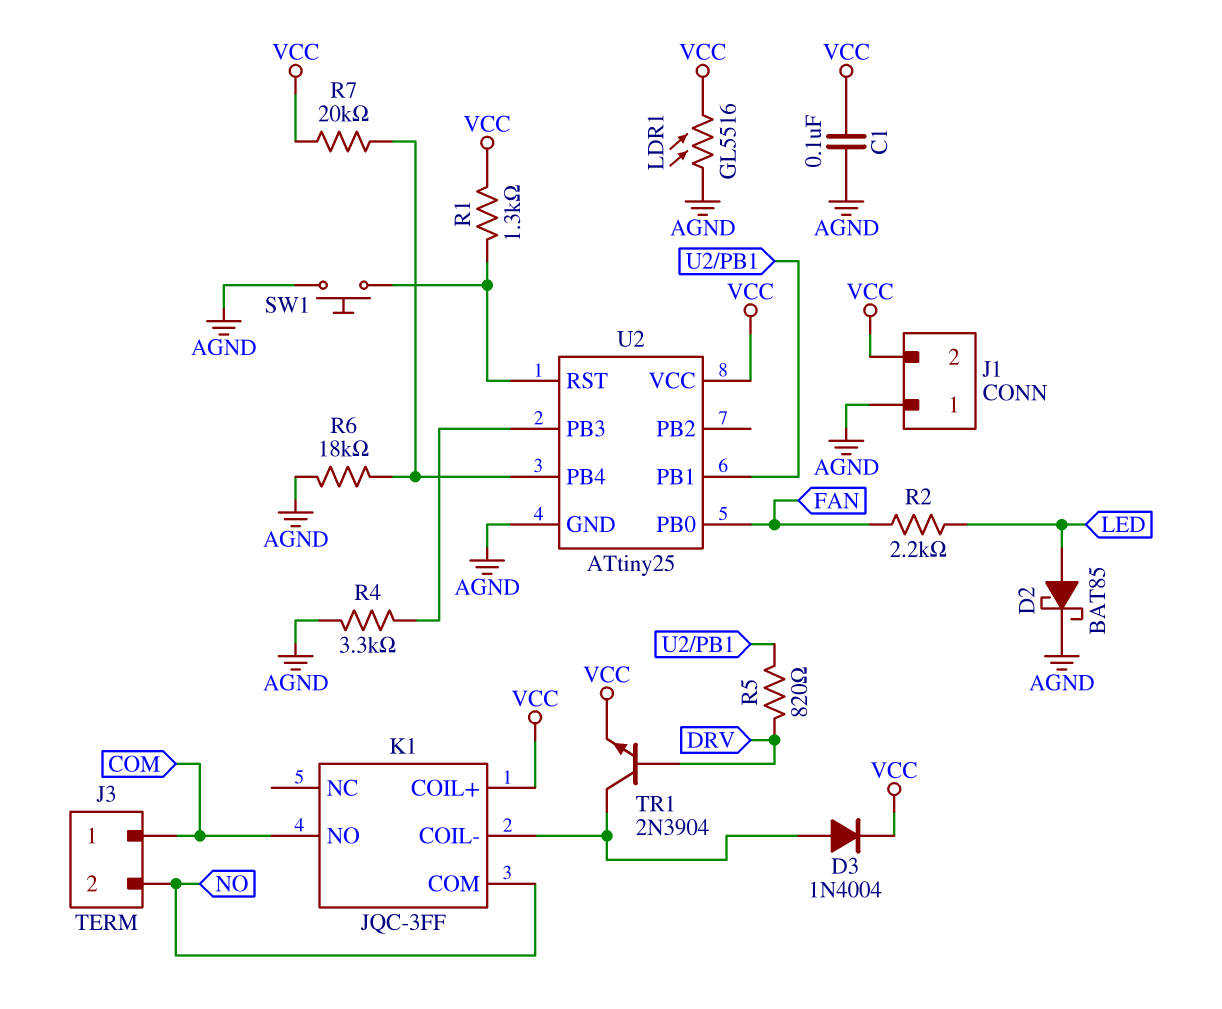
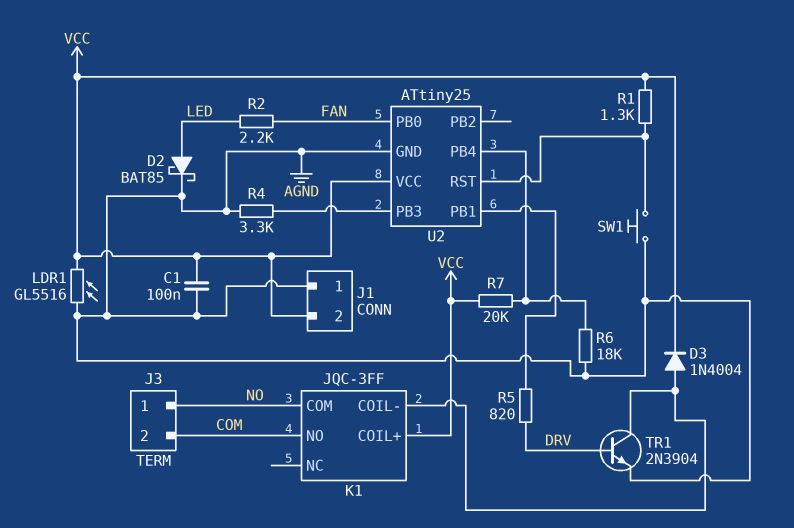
J3 pin 1: COM -> NO
J3 pin 2: NO -> COM
TR1: NPN 2N3904 (B DRV, C K1/COIL-, E VCC) -> NPN 2N3904 (B DRV, C K1/COIL-, E AGND)

